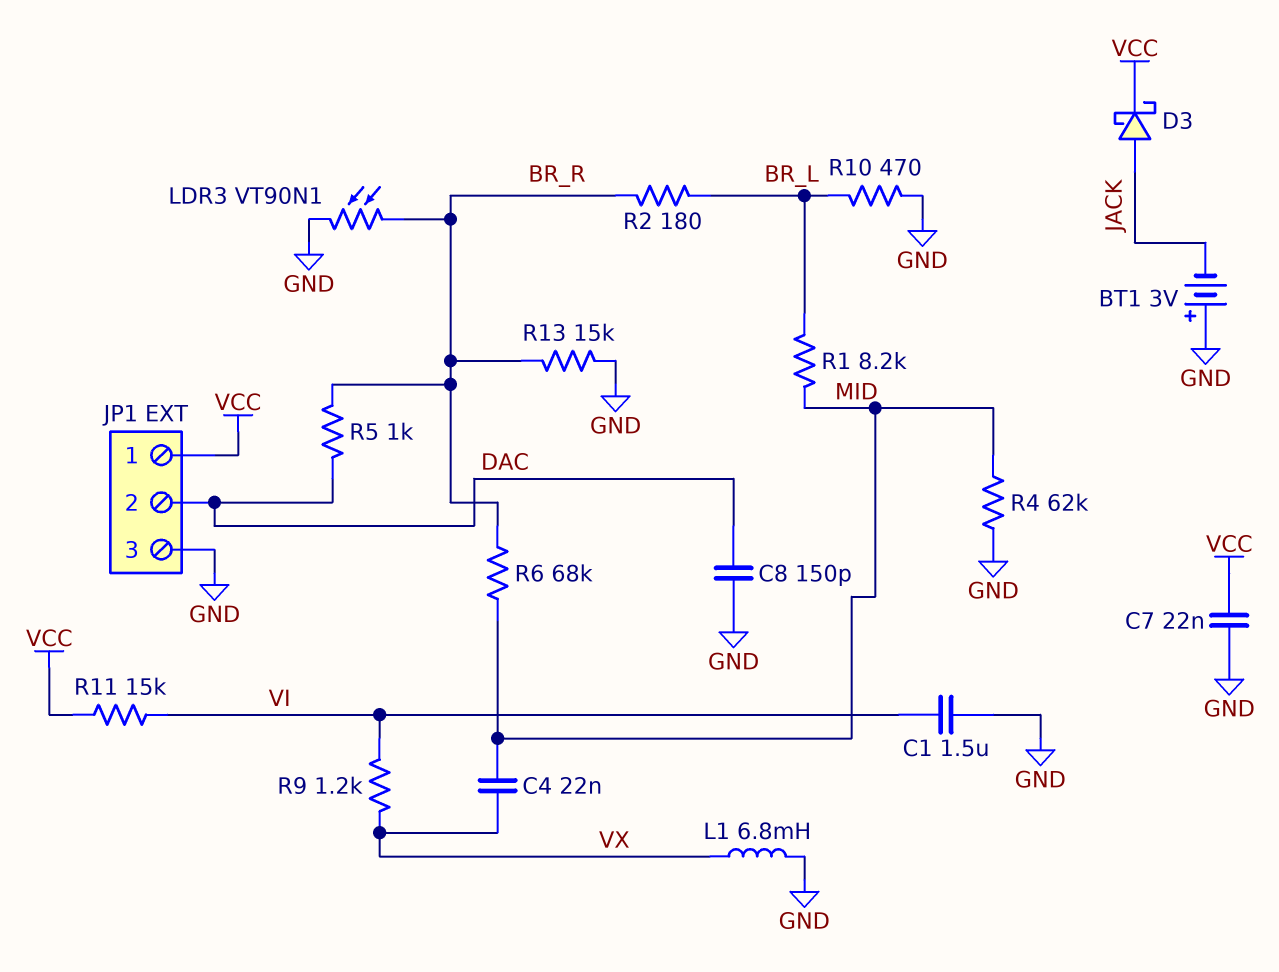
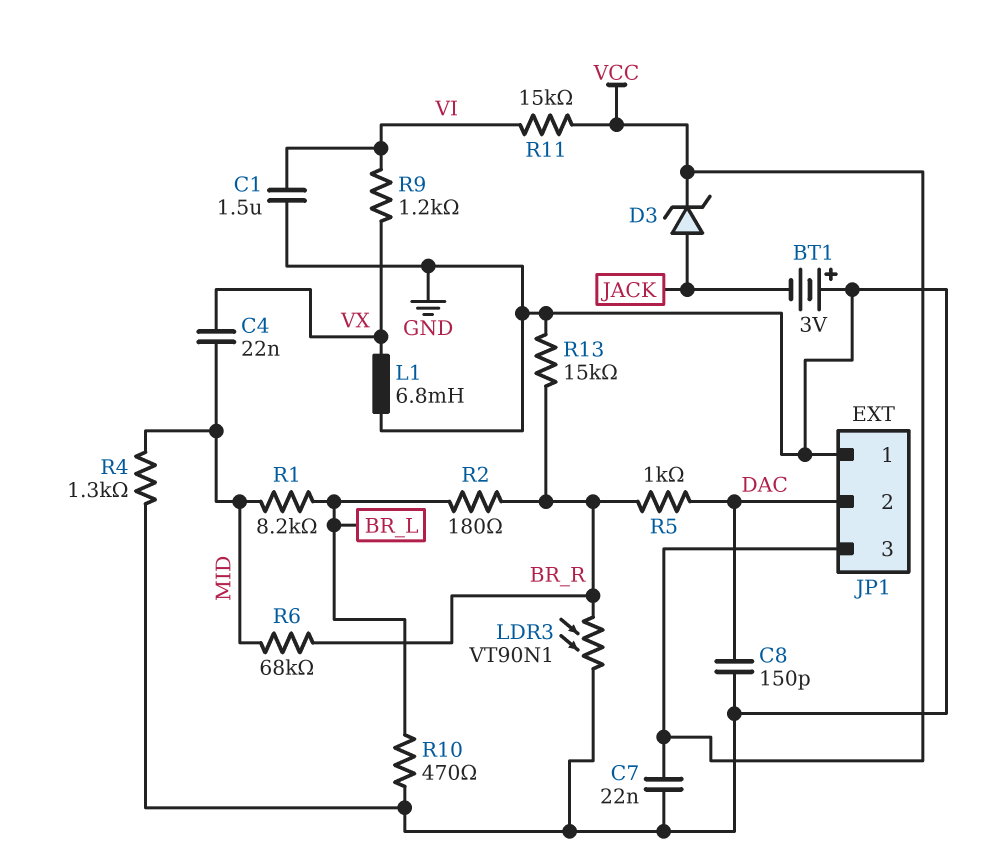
D3: schottky (A JACK, K VCC) -> zener (A JACK, K VCC)
JP1 pin 1: VCC -> GND
JP1 pin 3: GND -> VCC
R4: 62k (GND, MID) -> 1.3k (GND, MID)

